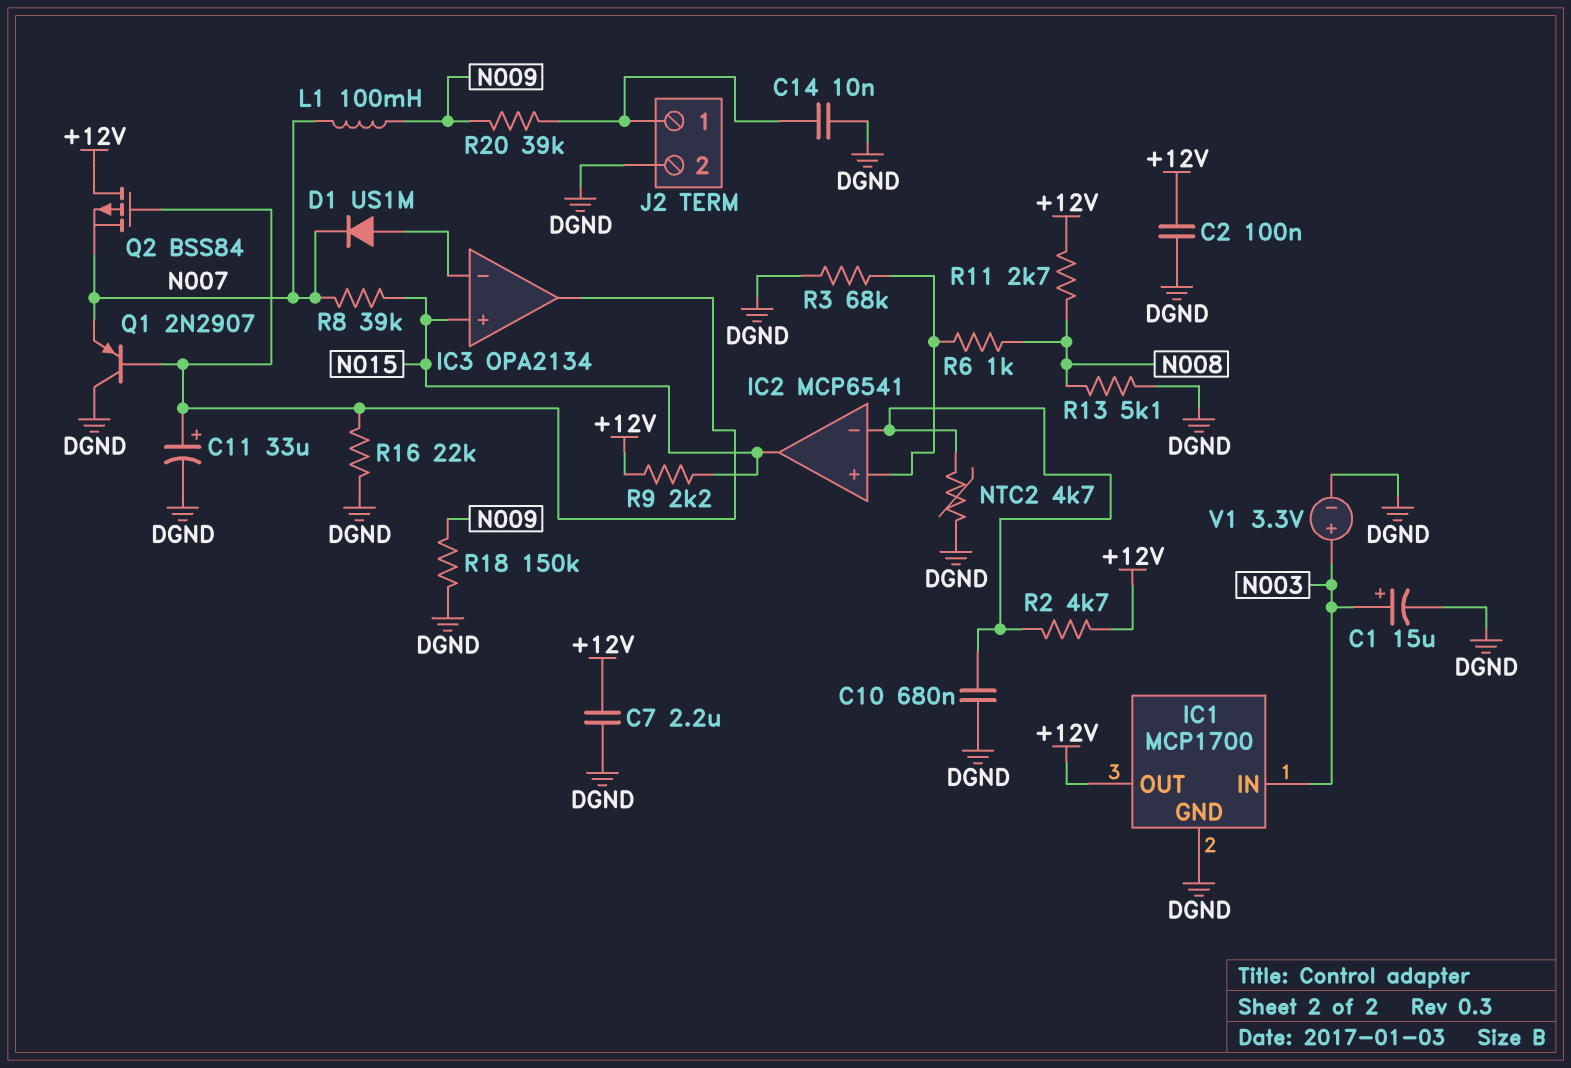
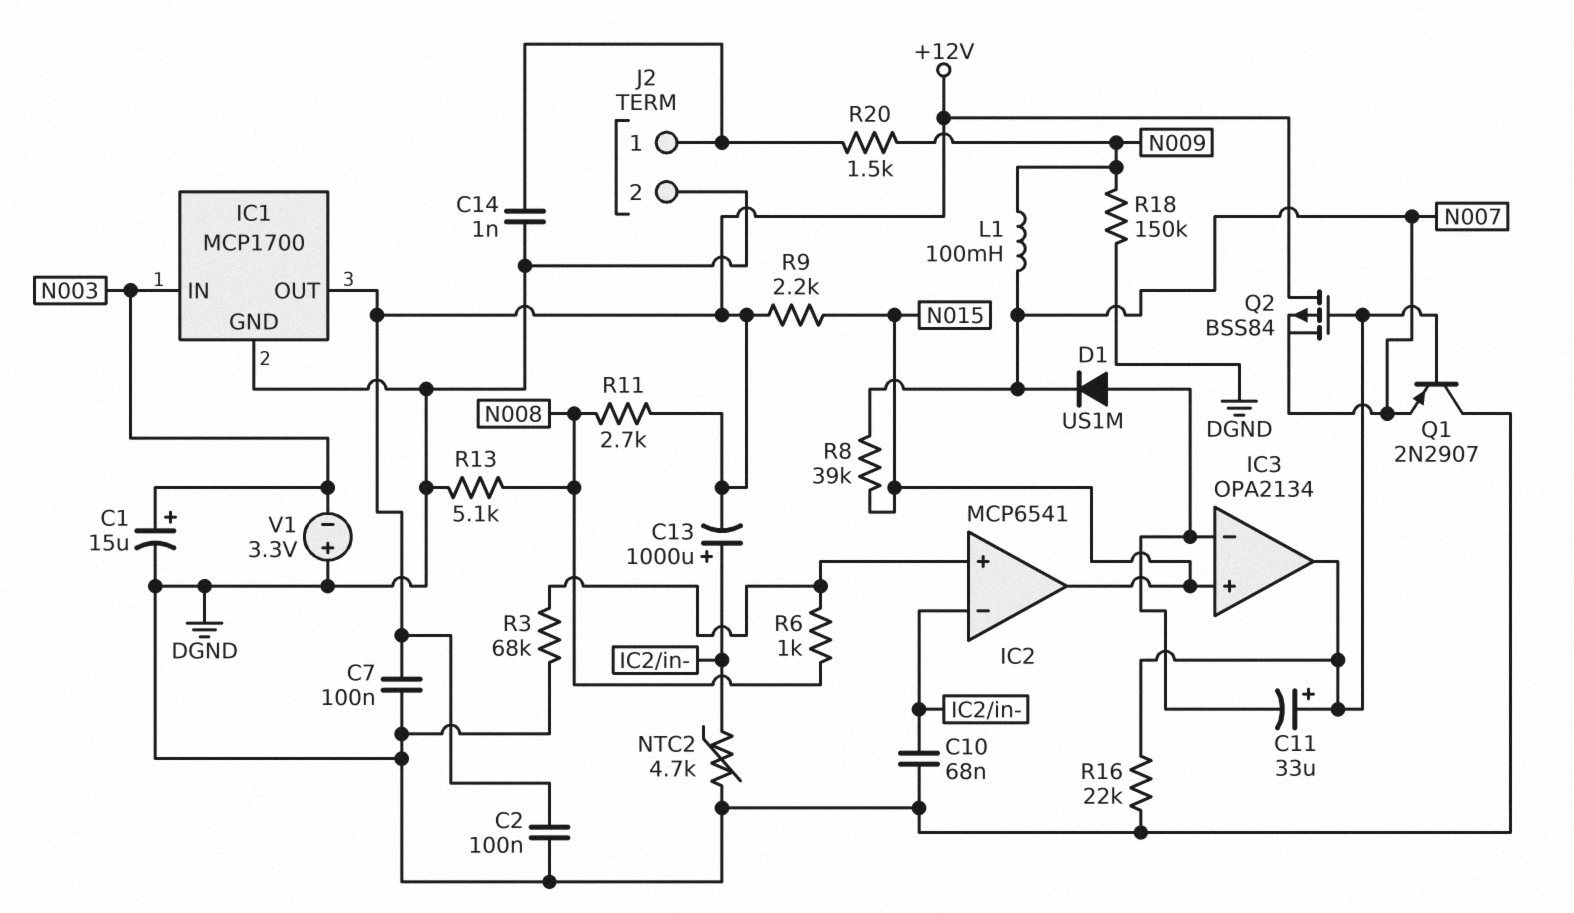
C7: 2.2uF (+12V, DGND) -> 100nF (+12V, DGND)
C10: 680nF (DGND, IC2/in-) -> 68nF (DGND, IC2/in-)
C11: 33uF (plus IC3/out, minus DGND) -> 33uF (plus IC3/out, minus IC3/in-)
C13: none -> 1000uF (plus IC2/in-, minus +12V)
C14: 10nF (DGND, J2/1) -> 1nF (DGND, J2/1)
R2: 4.7k (+12V, IC2/in-) -> none
R20: 39k (J2/1, N009) -> 1.5k (J2/1, N009)
V1: 3.3V (plus N003, minus DGND) -> 3.3V (plus DGND, minus N003)

